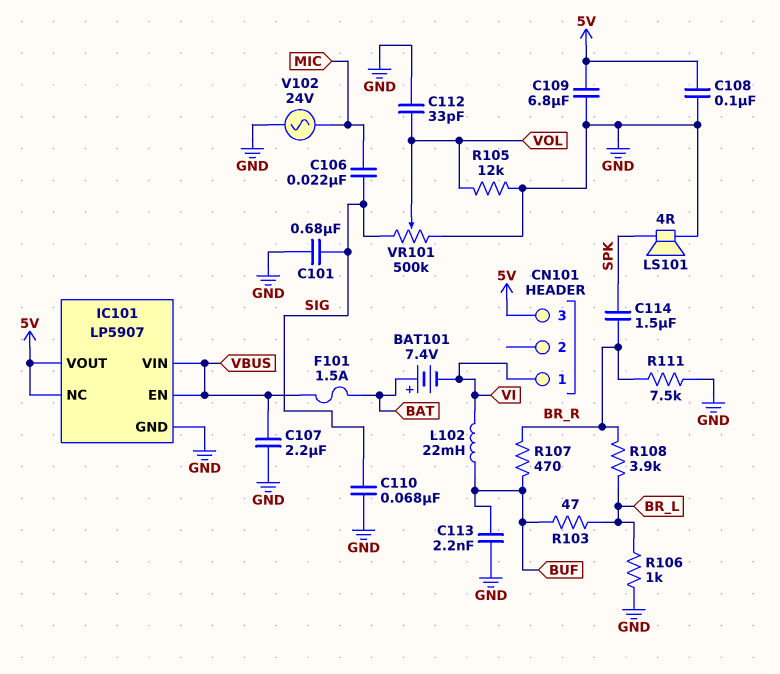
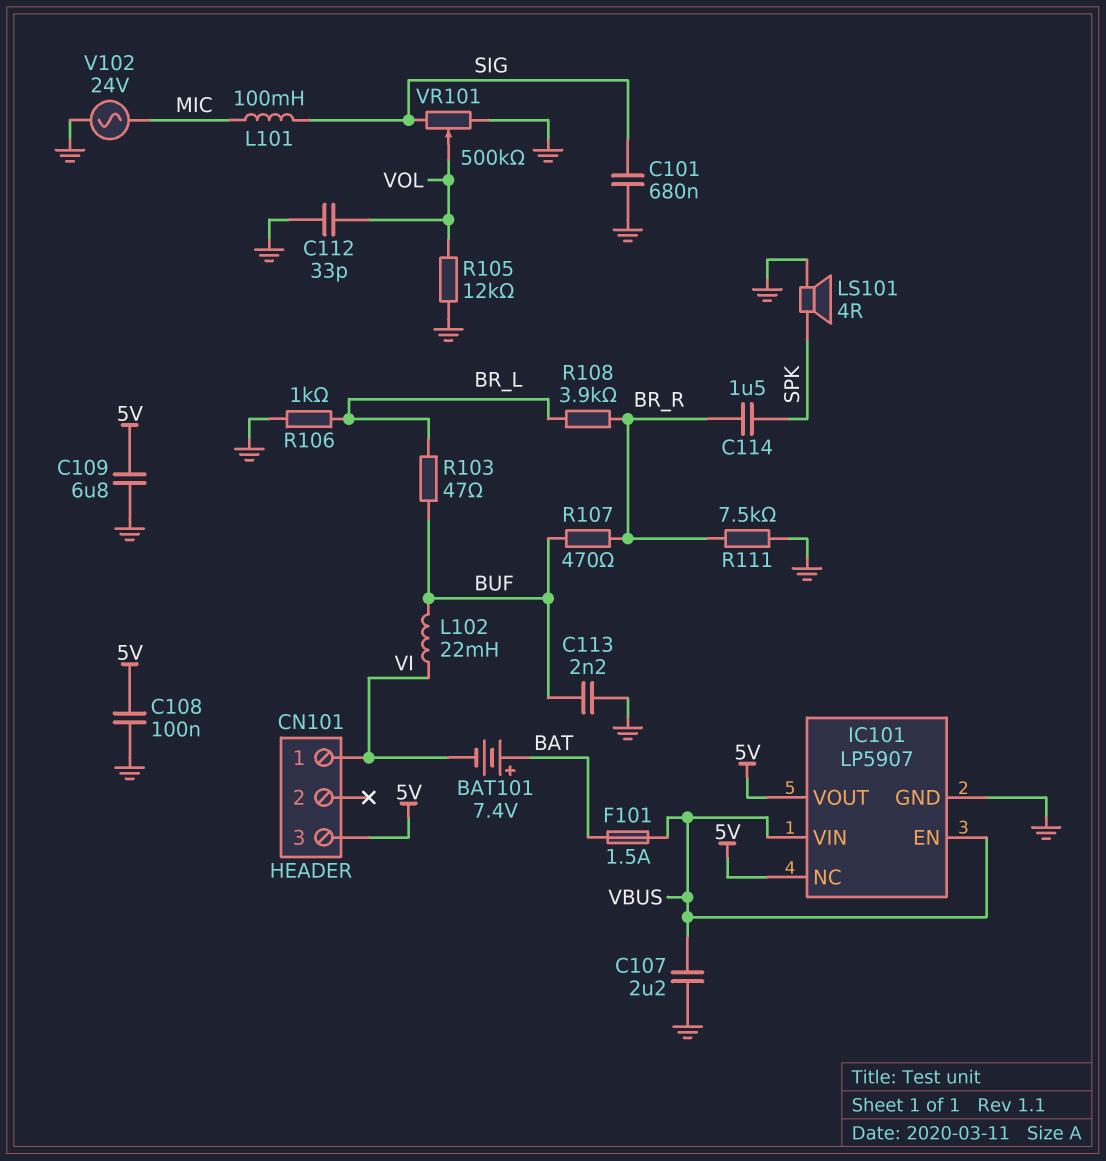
C106: 22nF (MIC, SIG) -> none
C110: 68nF (GND, SIG) -> none
L101: none -> 100mH (MIC, SIG)

